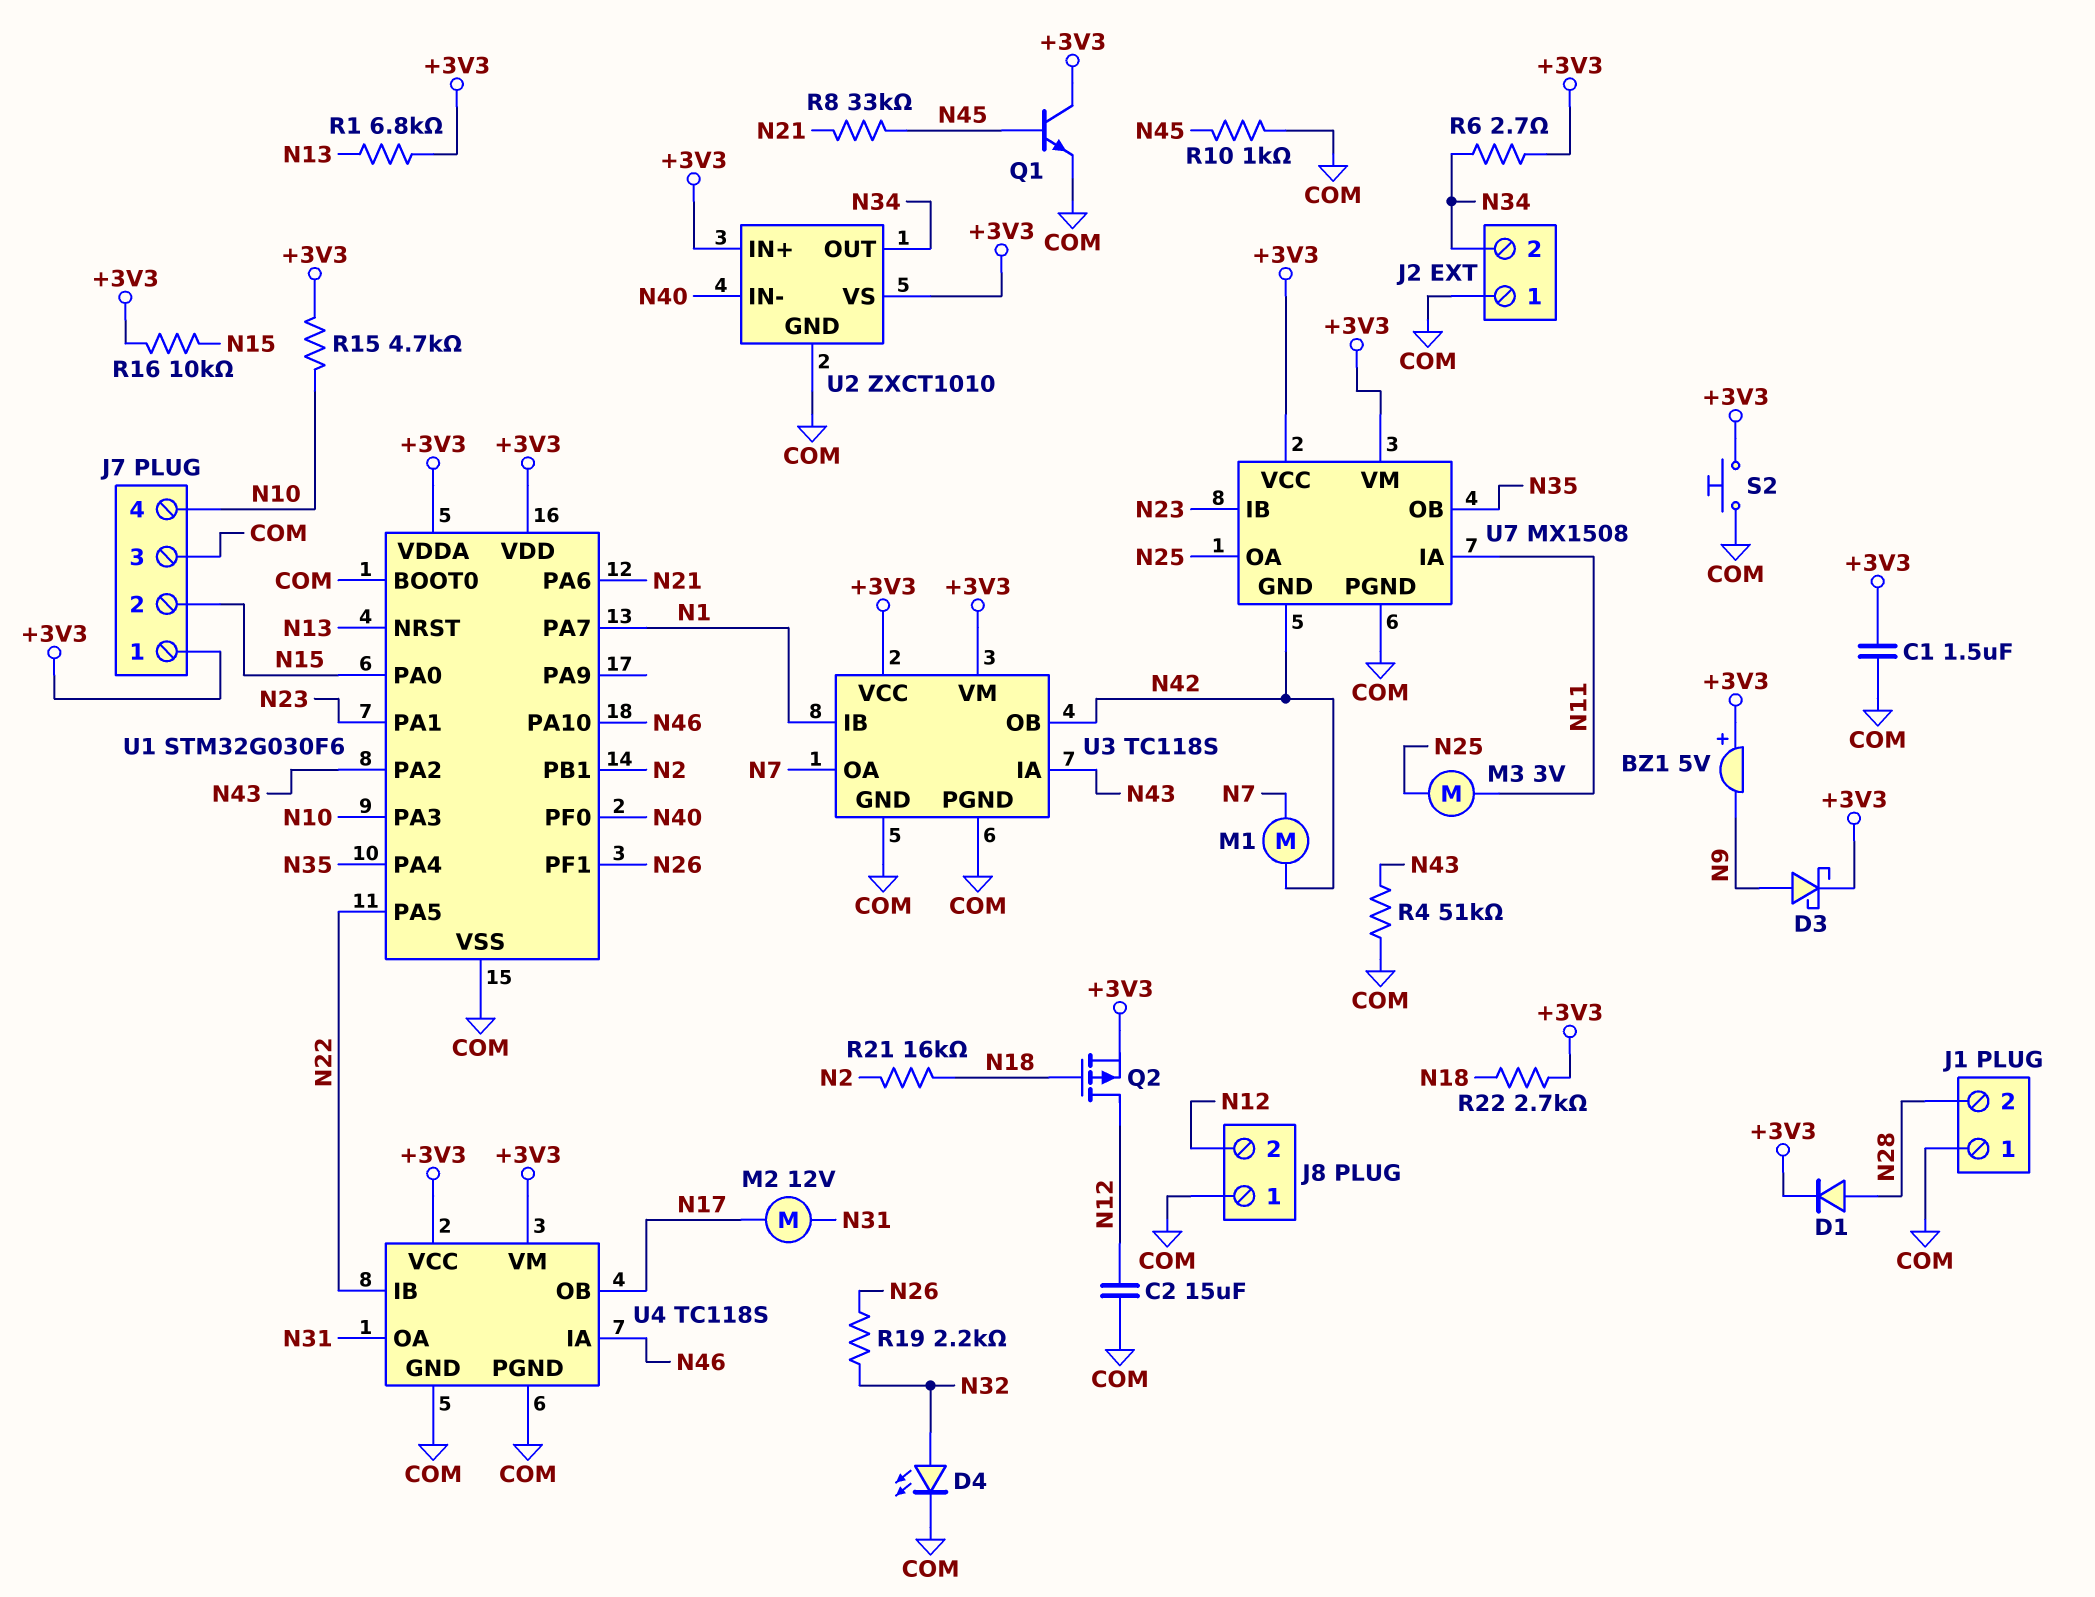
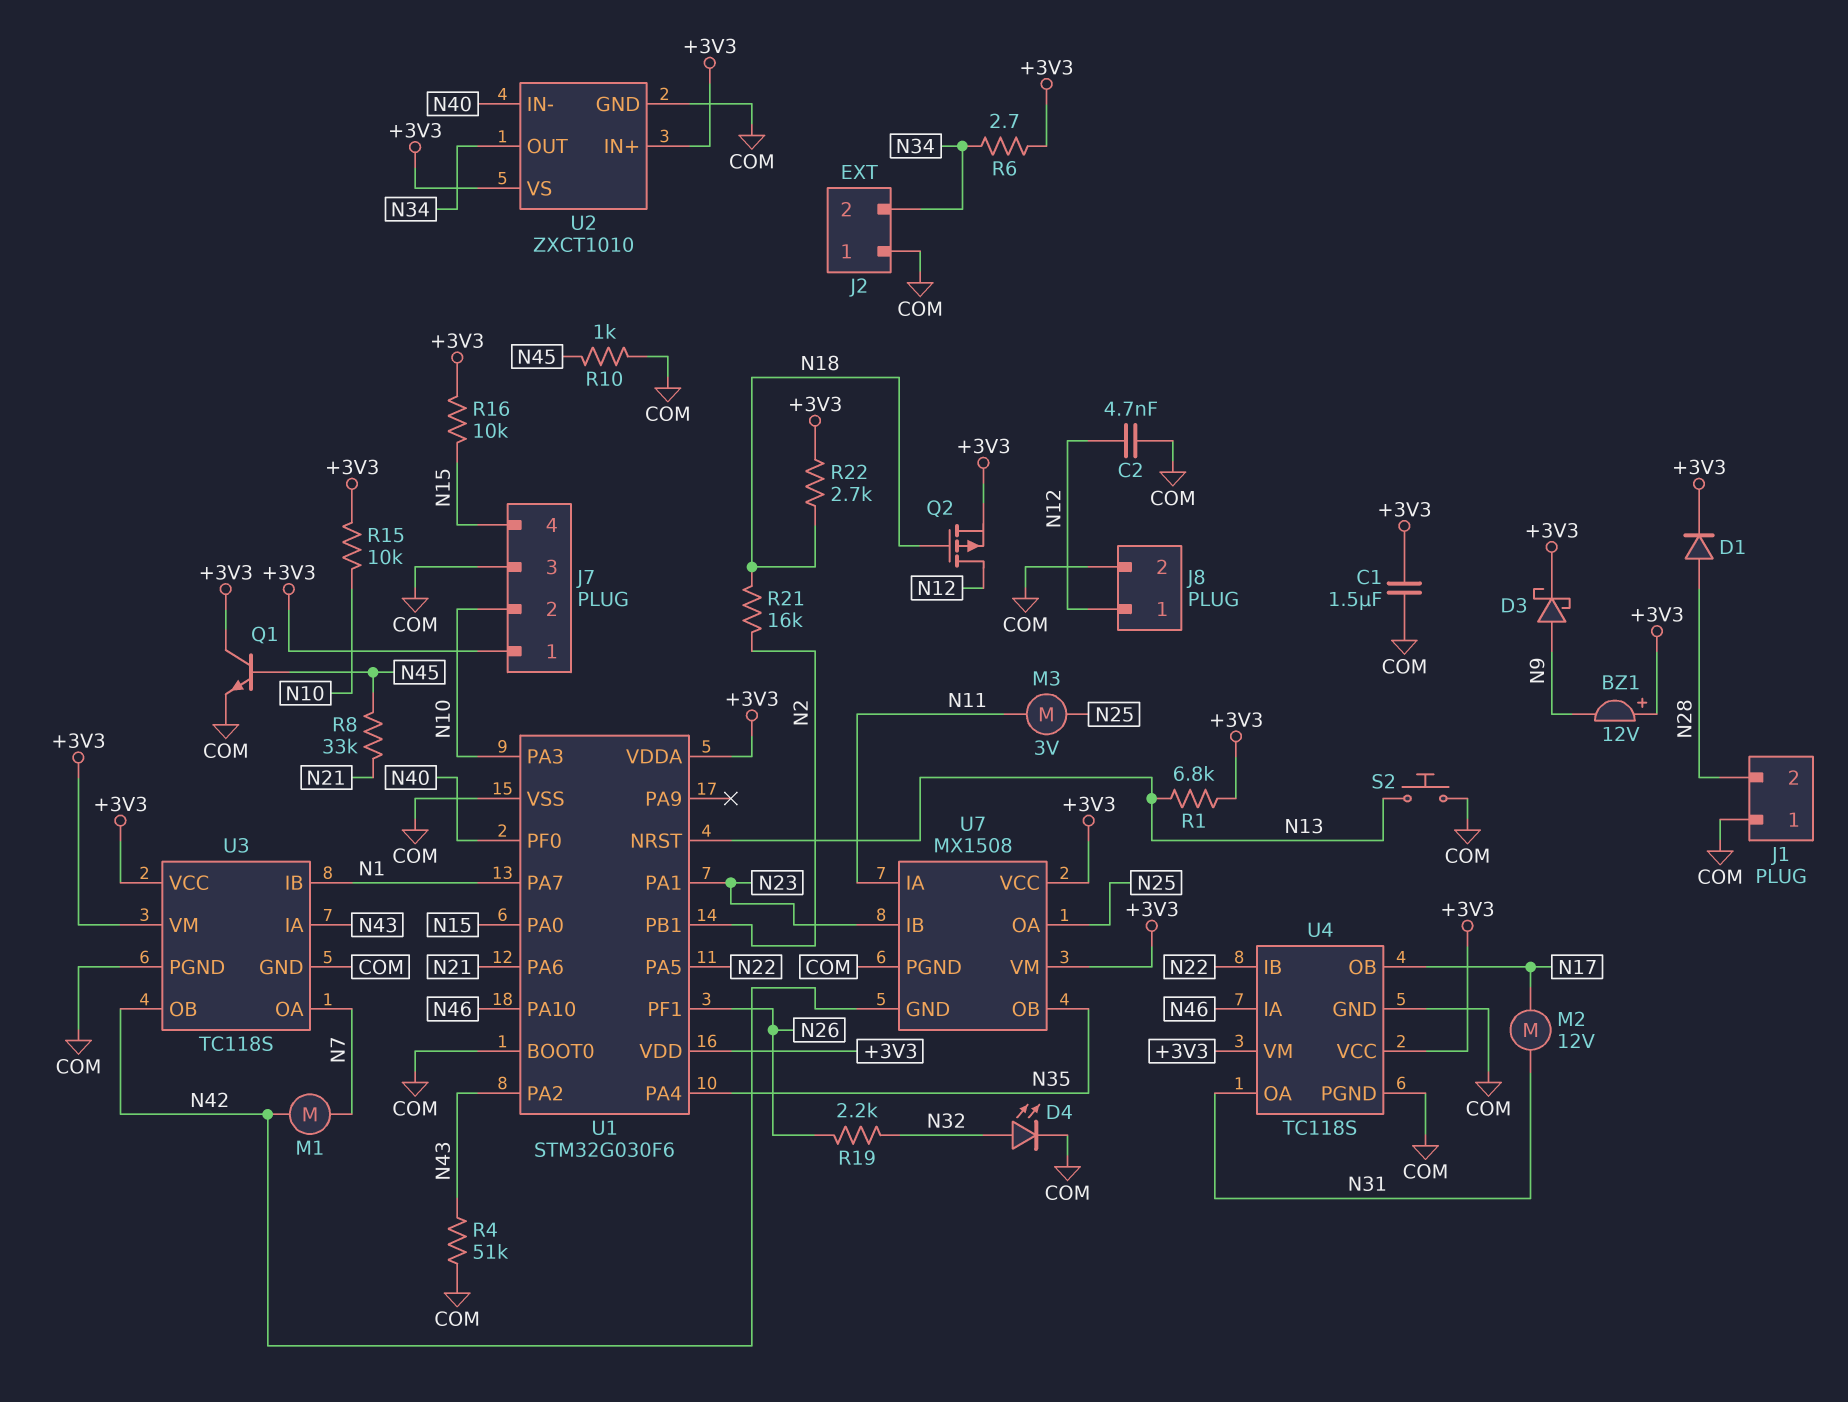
BZ1: buzzer 5V (plus +3V3, minus N9) -> buzzer 12V (plus +3V3, minus N9)
C2: 15uF (COM, N12) -> 4.7nF (COM, N12)
J7 pin 2: N15 -> N10
J7 pin 4: N10 -> N15
J8 pin 1: COM -> N12
J8 pin 2: N12 -> COM
R15: 4.7k (+3V3, N10) -> 10k (+3V3, N10)
S2: button (+3V3, COM) -> button (COM, N13)

